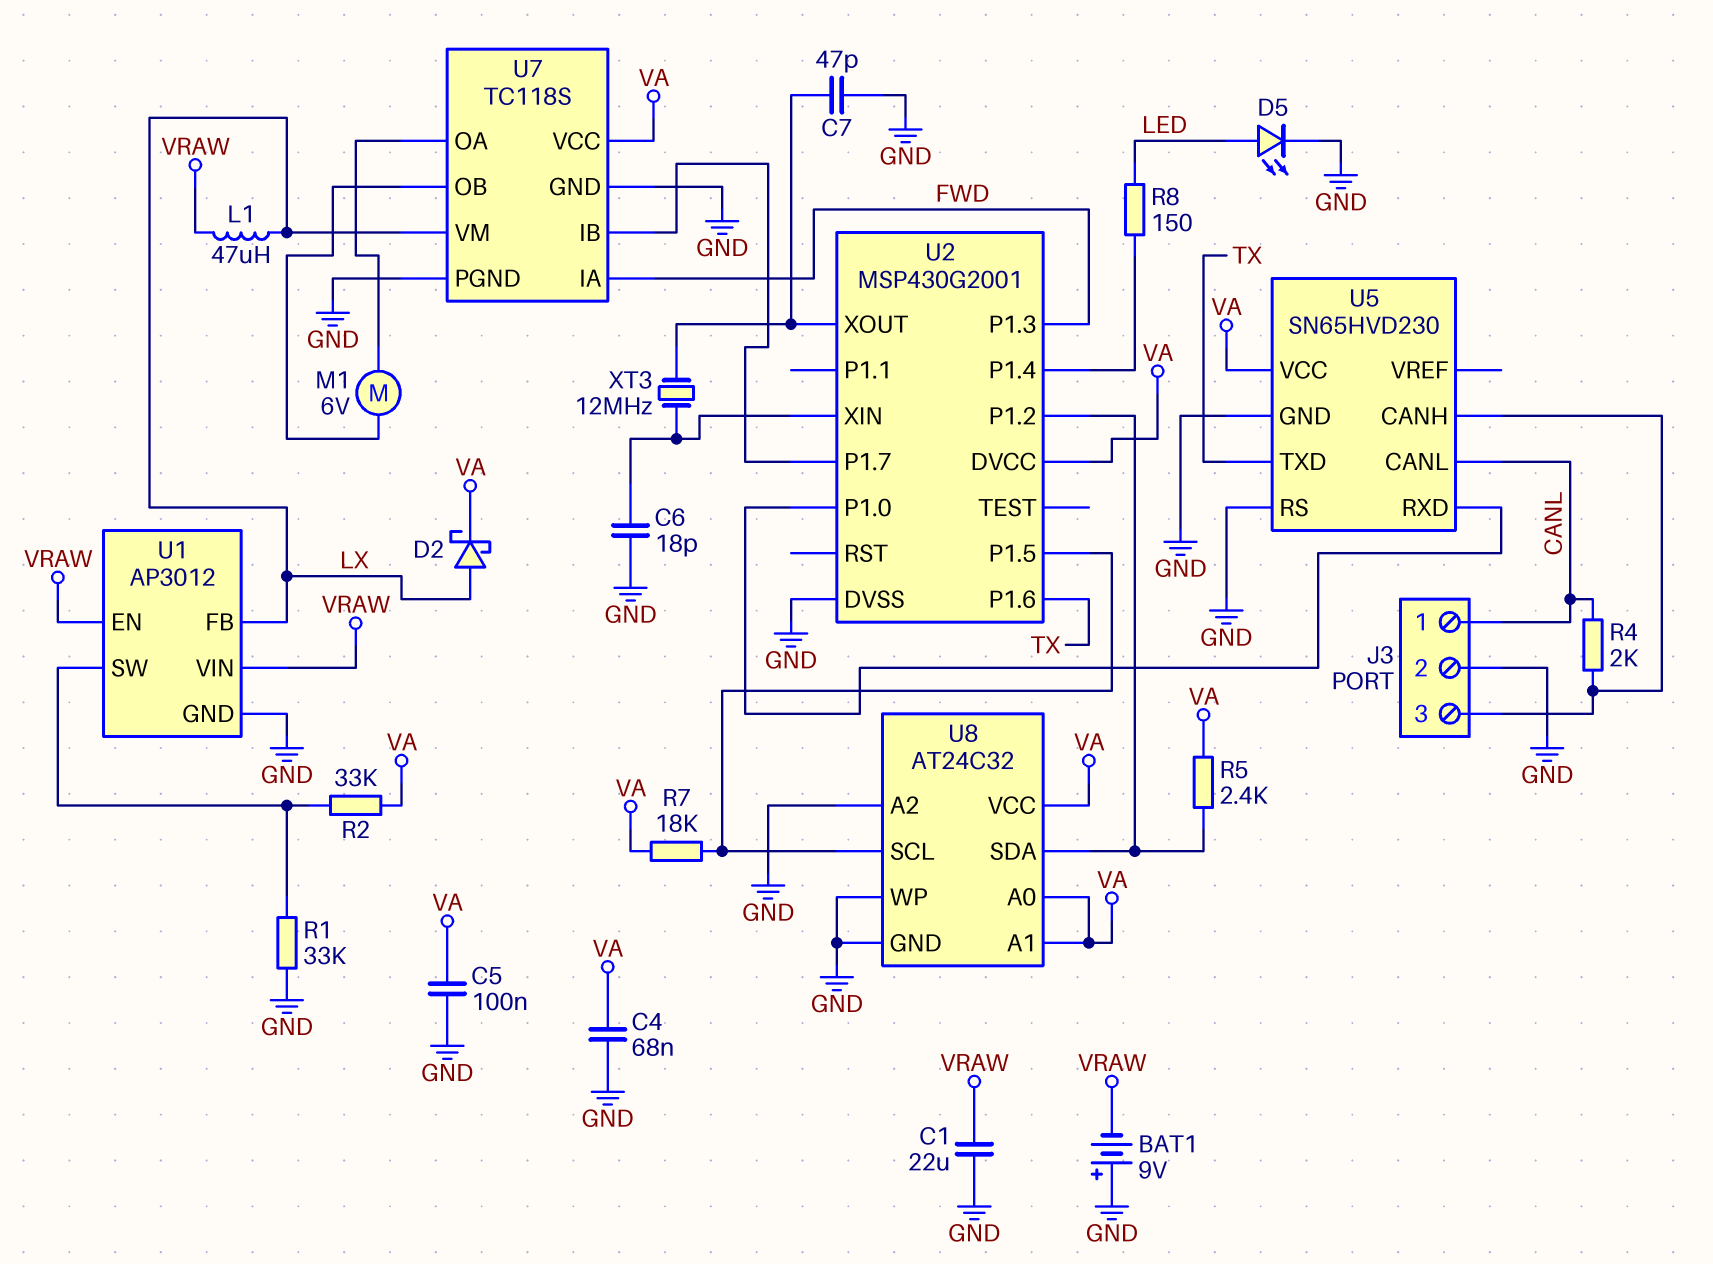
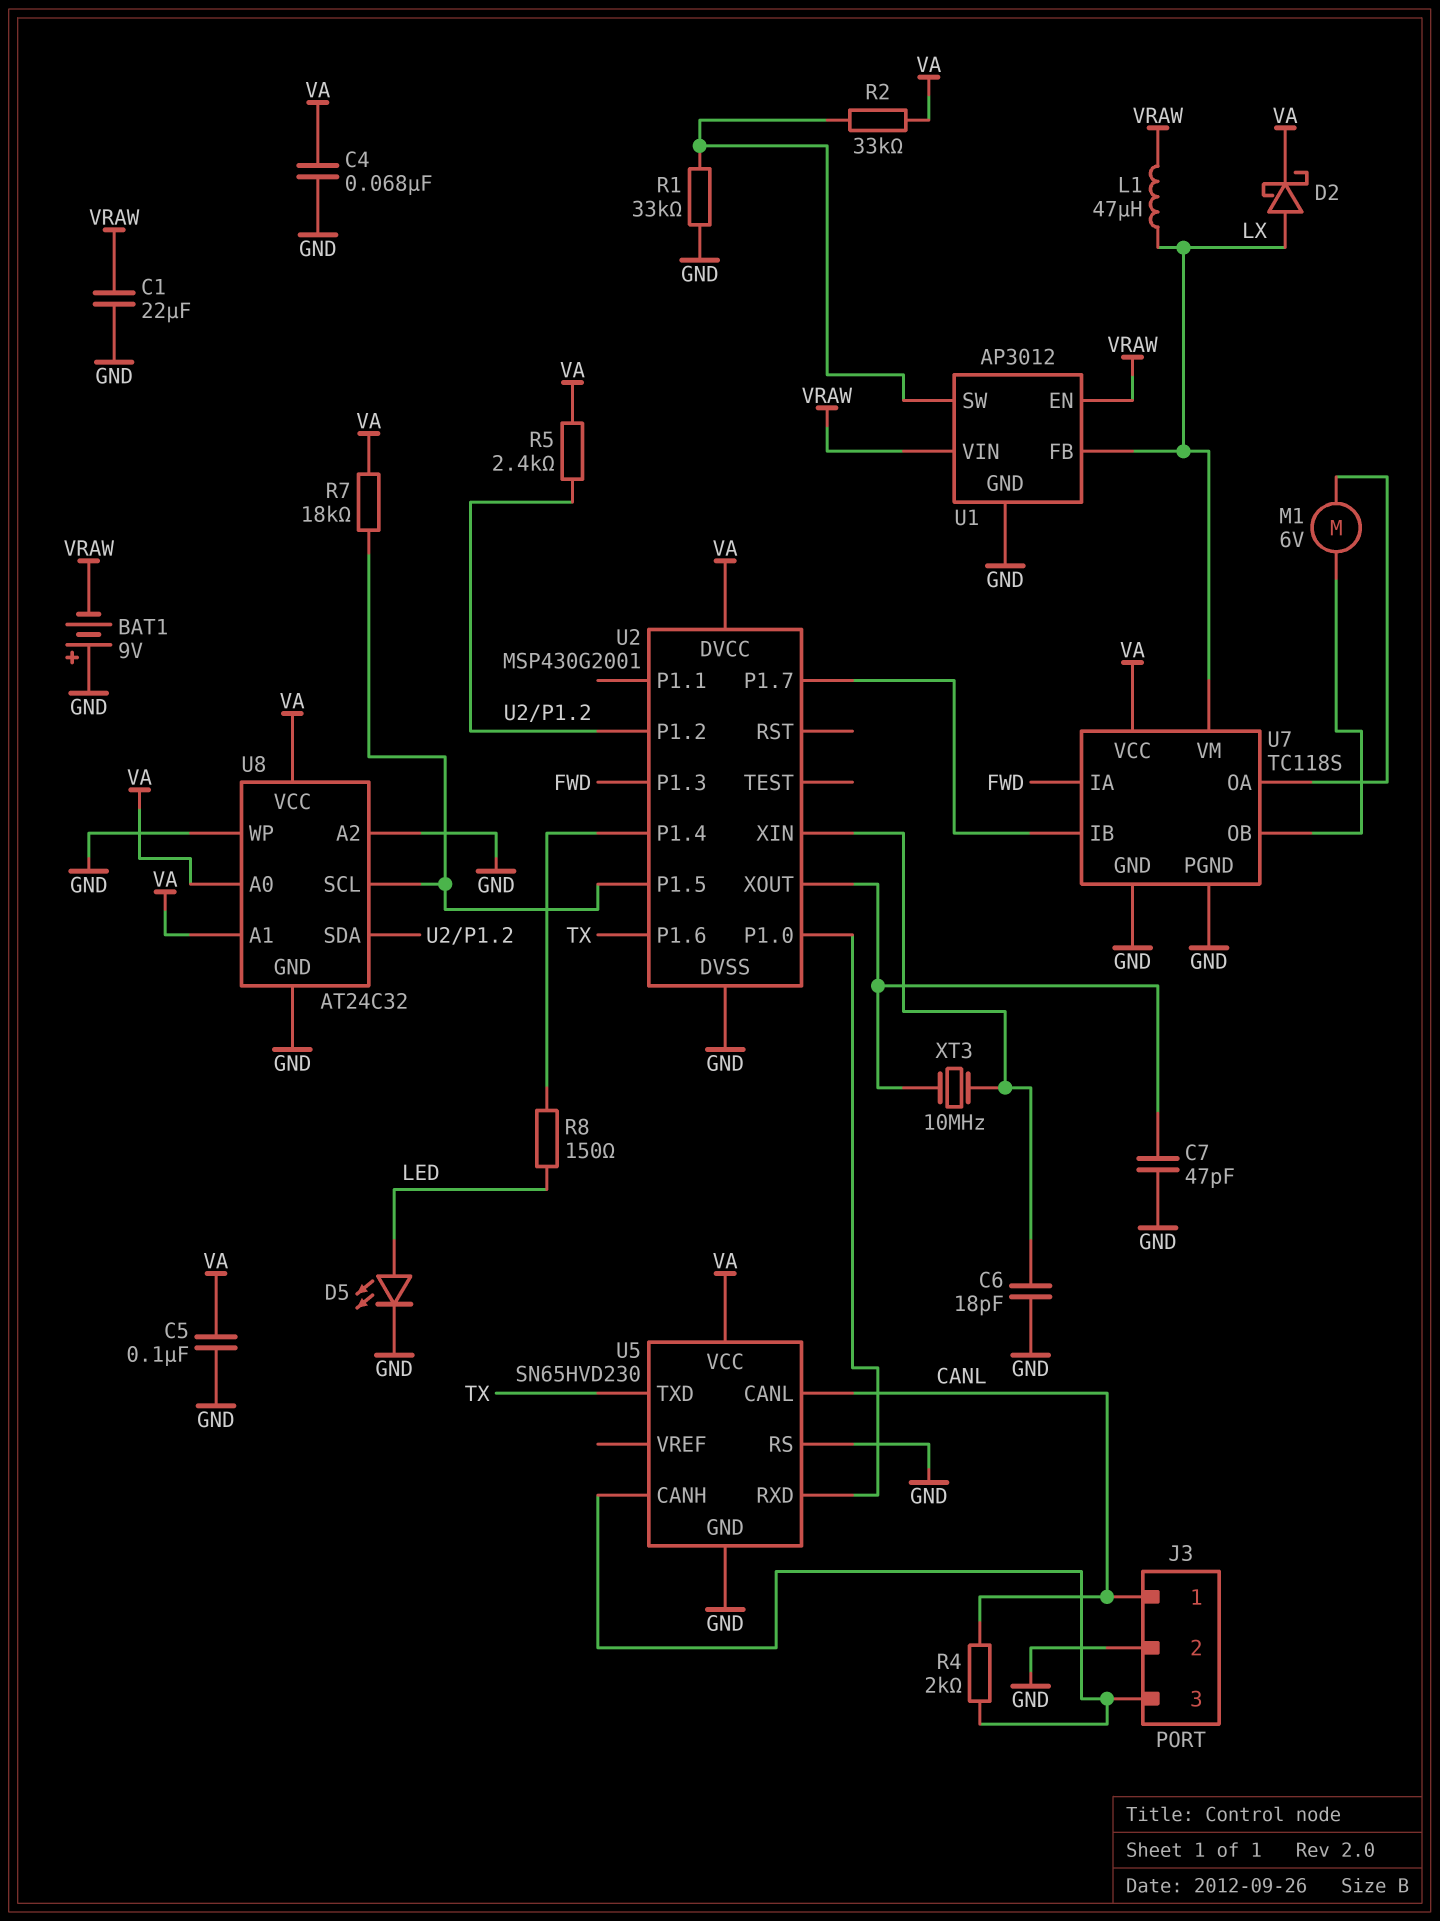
XT3: 12MHz (U2/XIN, U2/XOUT) -> 10MHz (U2/XIN, U2/XOUT)

